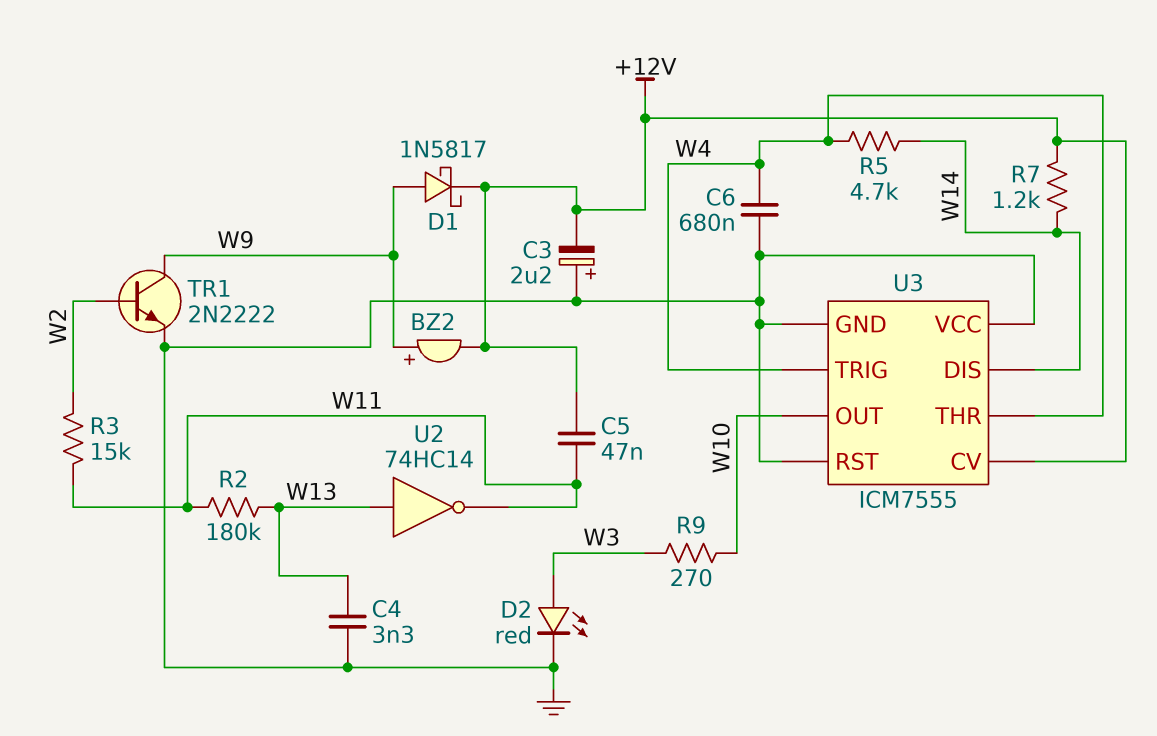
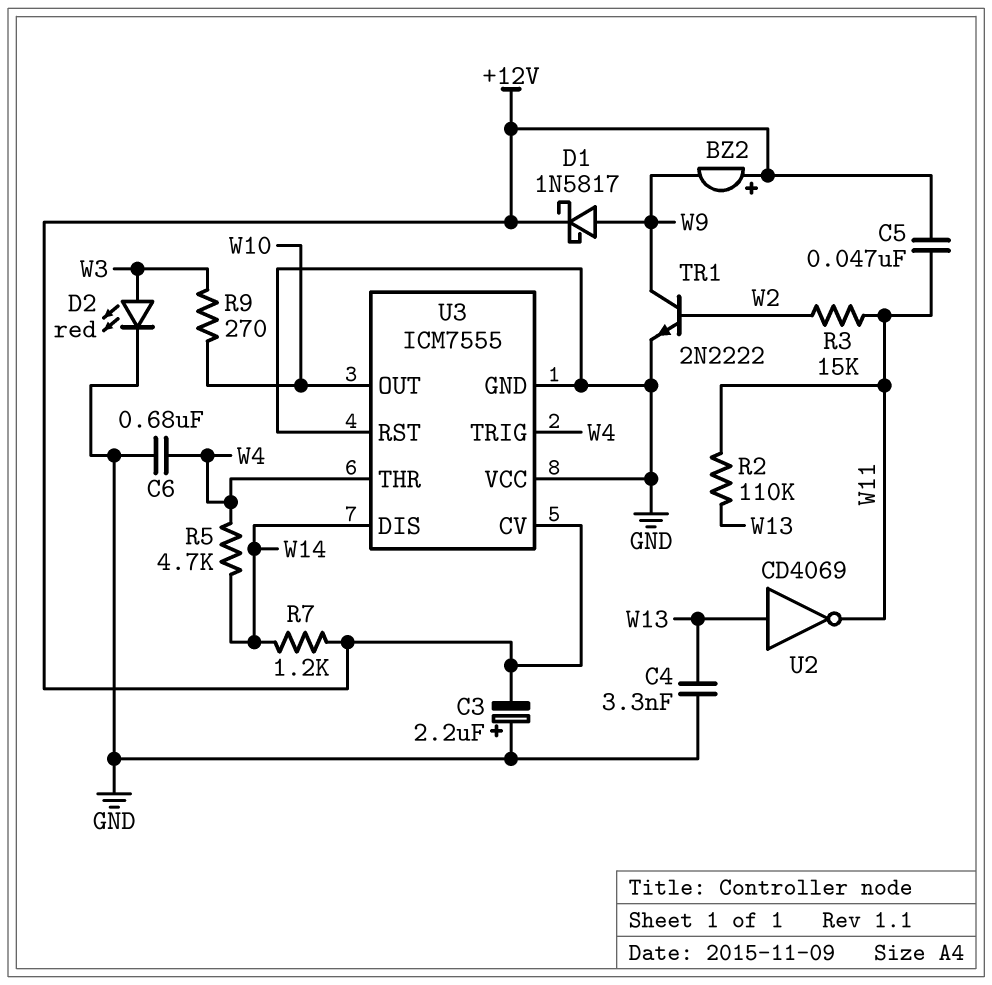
BZ2: buzzer (plus W9, minus +12V) -> buzzer (plus +12V, minus W9)
R2: 180k (W11, W13) -> 110k (W11, W13)
U2: NOT 74HC14 (in W13, out W11) -> NOT CD4069 (in W13, out W11)

